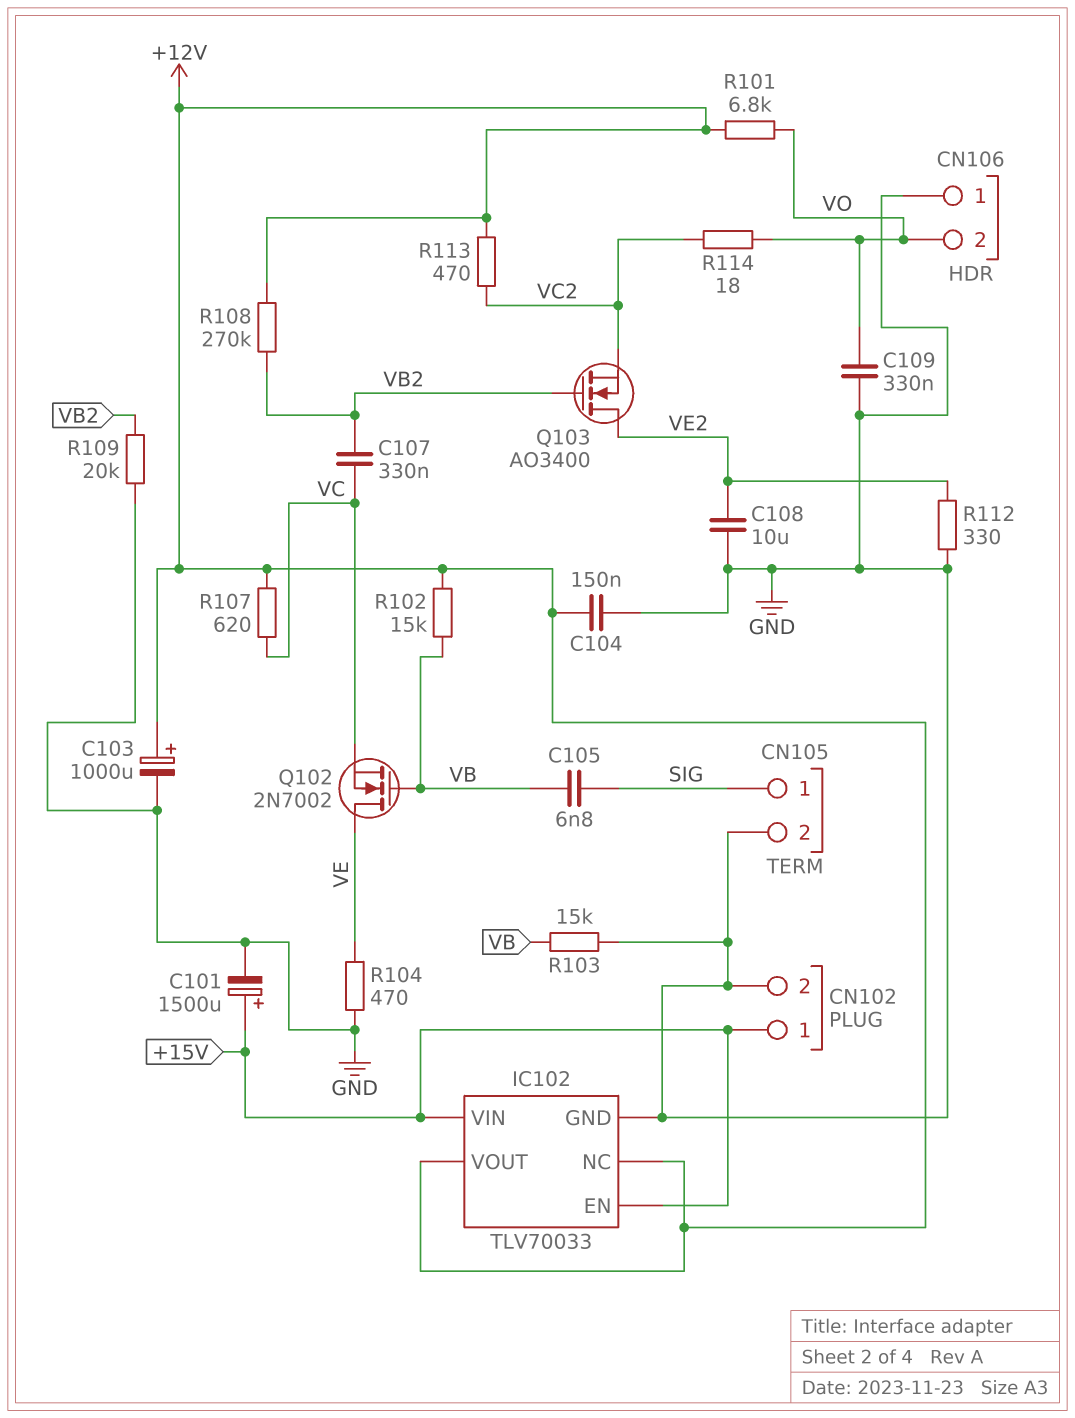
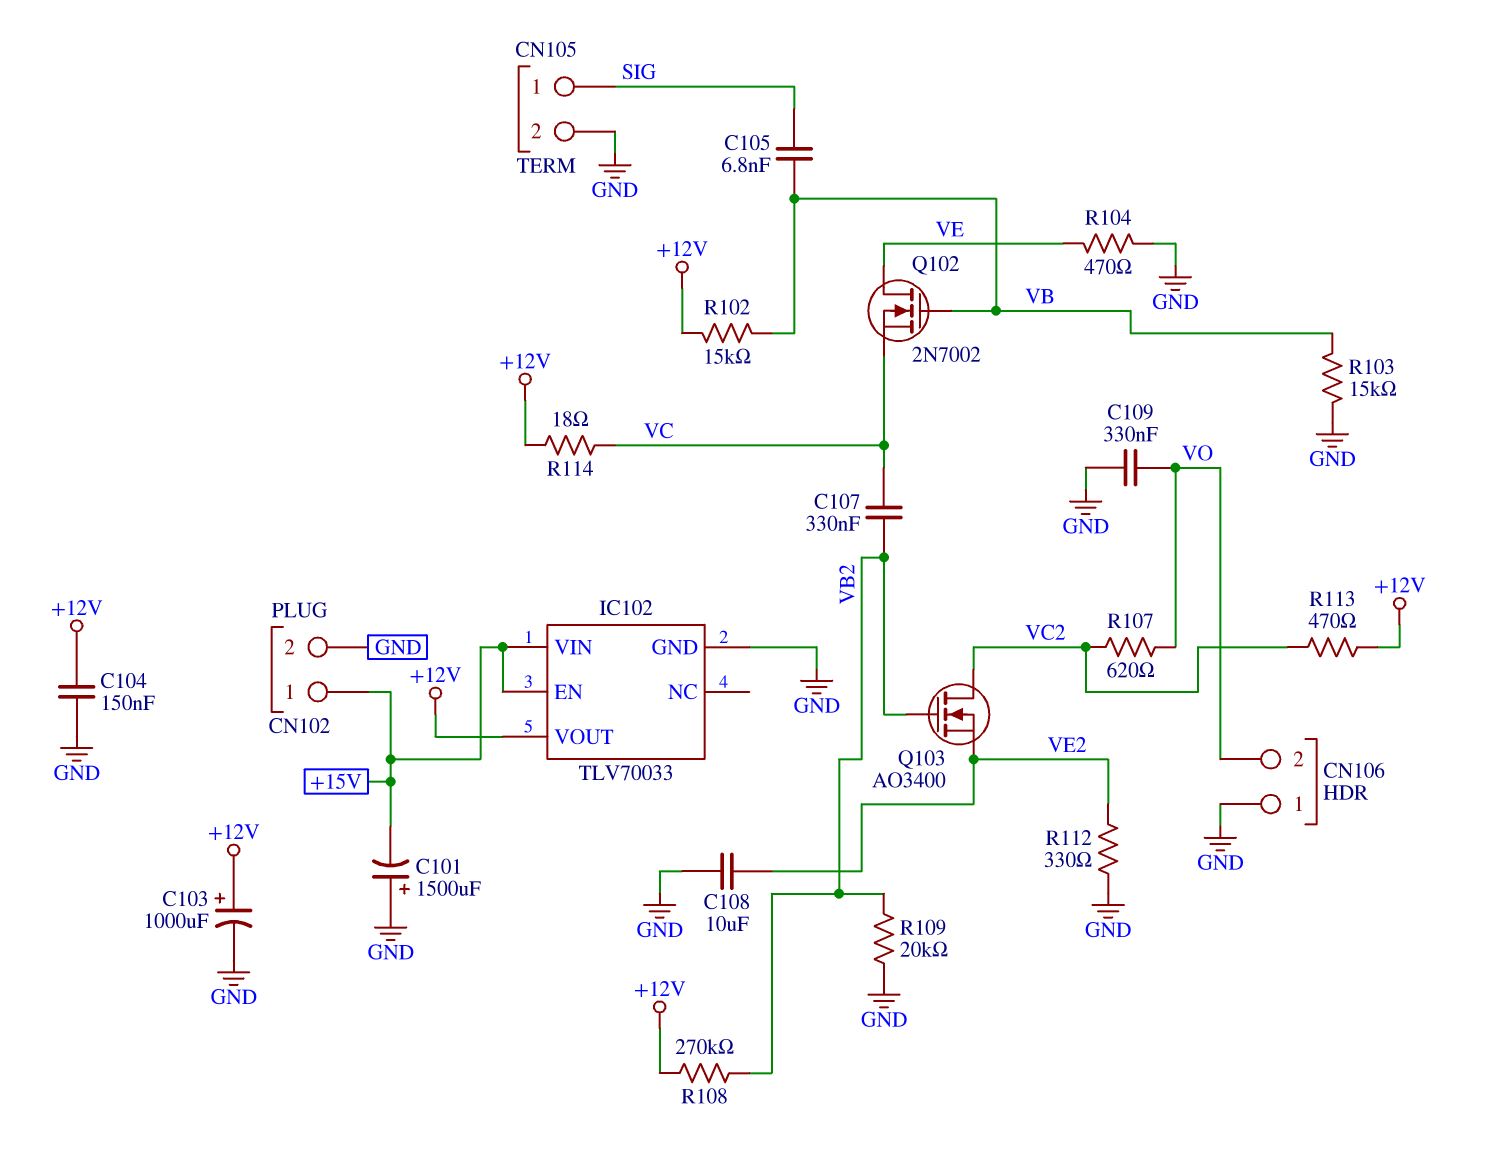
C101: 1500uF (plus +15V, minus GND) -> 1500uF (plus GND, minus +15V)
IC102 pin NC: +12V -> none
Q103: NMOS AO3400 (G VB2, D VE2, S VC2) -> NMOS AO3400 (G VB2, D VC2, S VE2)
R101: 6.8k (+12V, VO) -> none
R107: 620 (+12V, VC) -> 620 (VC2, VO)
R114: 18 (VC2, VO) -> 18 (+12V, VC)

